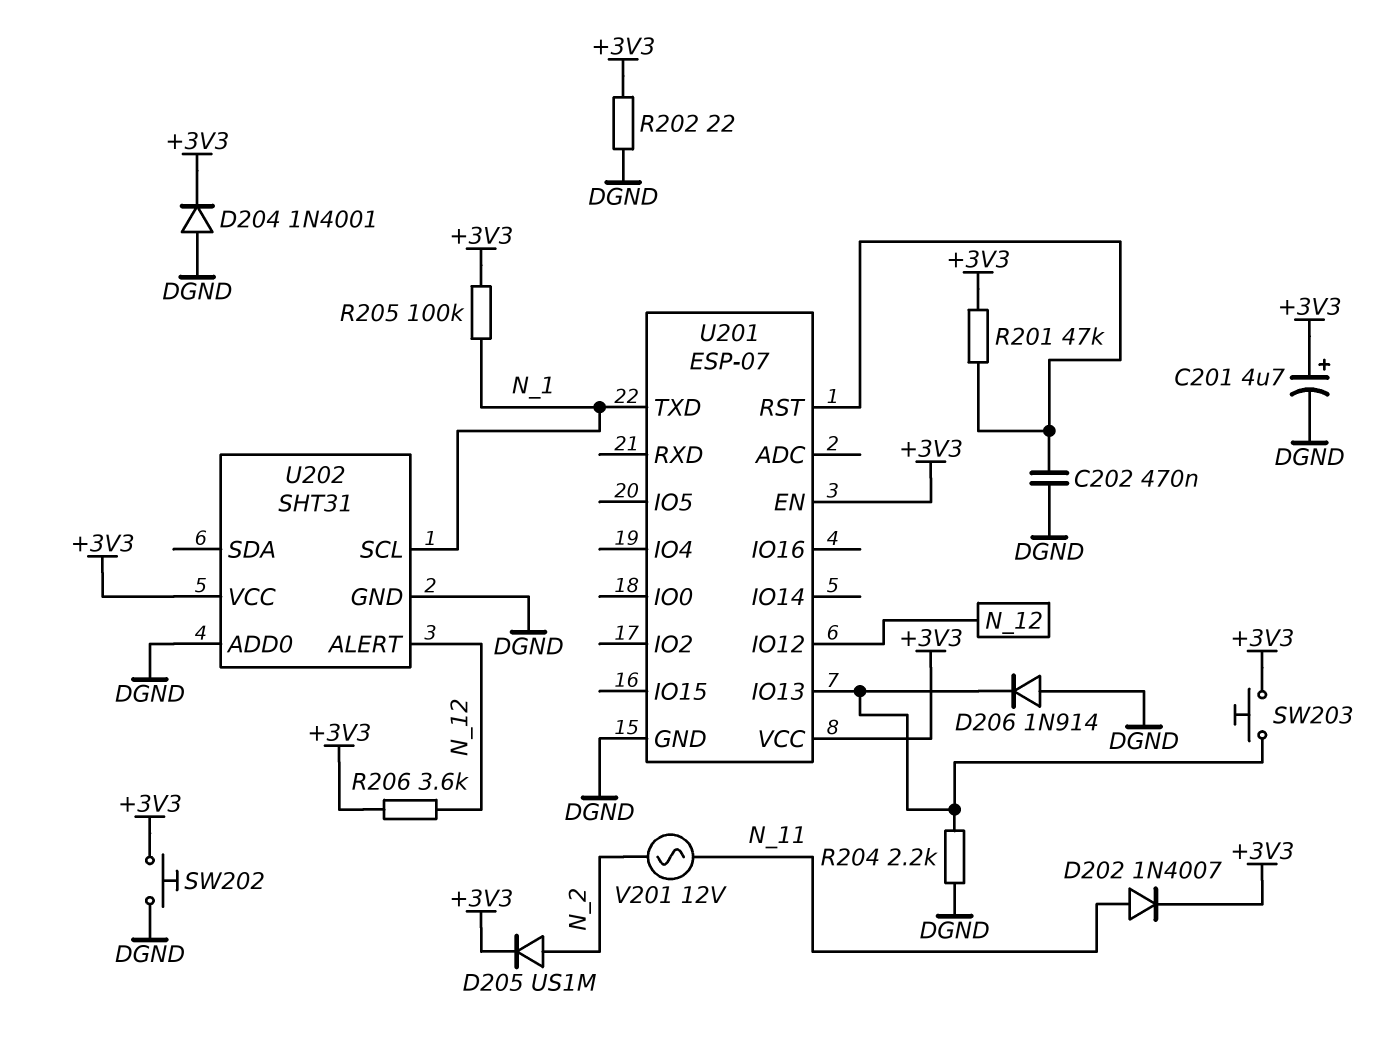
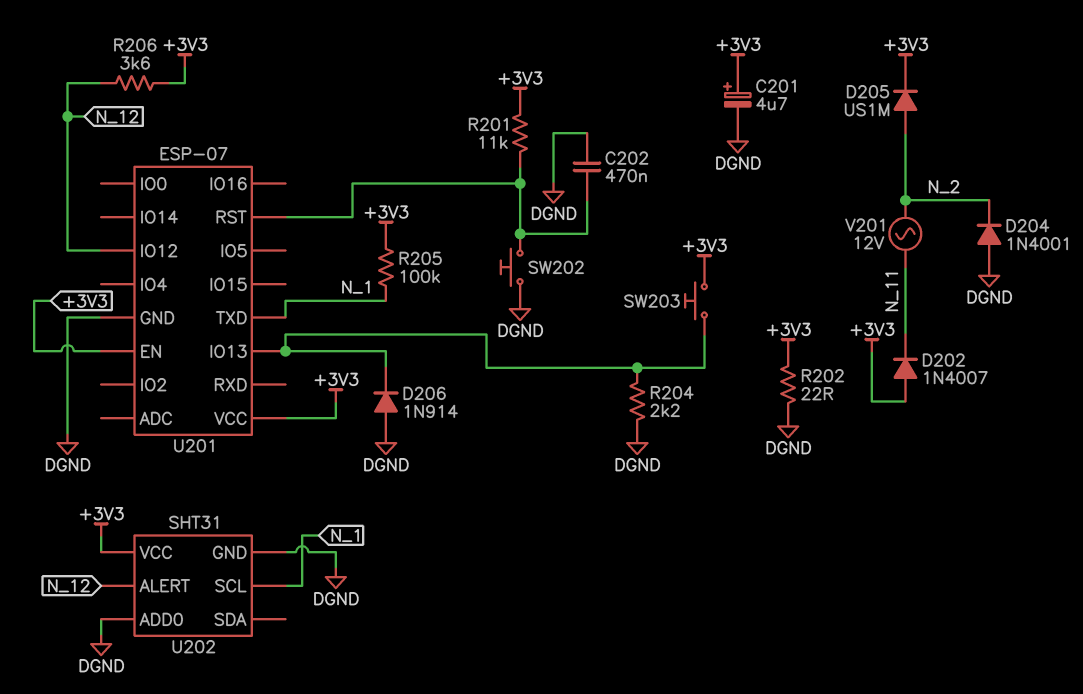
D202: diode 1N4007 (A N_11, K +3V3) -> diode 1N4007 (A +3V3, K N_11)
D204: diode 1N4001 (A DGND, K +3V3) -> diode 1N4001 (A DGND, K N_2)
R201: 47k (+3V3, U201/RST) -> 11k (+3V3, U201/RST)
SW202: button (+3V3, DGND) -> button (DGND, U201/RST)

